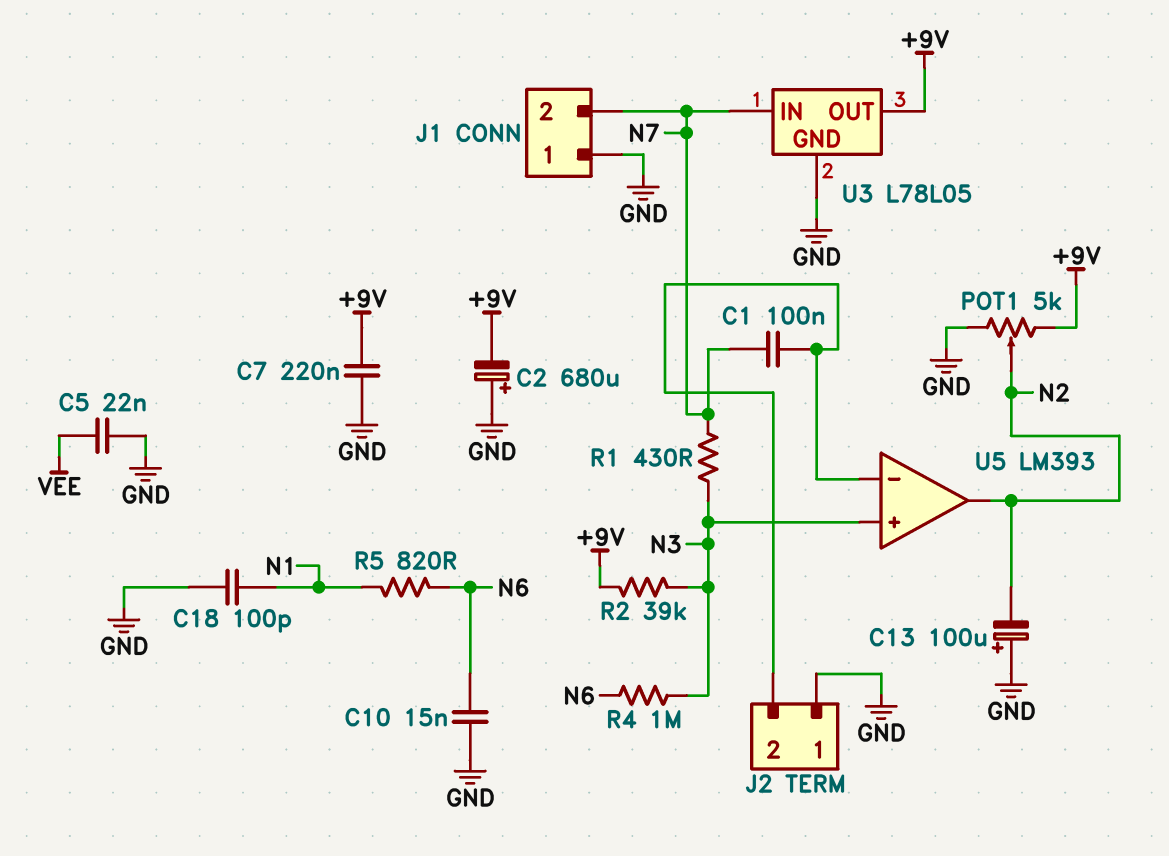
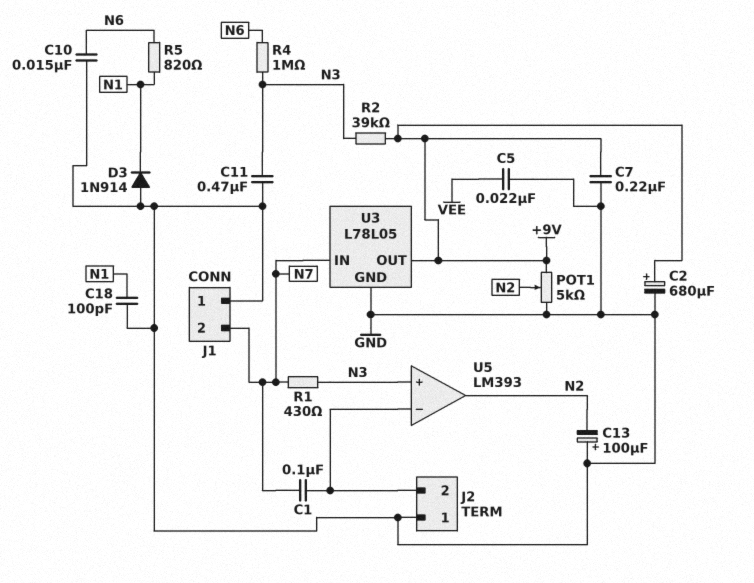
C2: 680uF (plus GND, minus +9V) -> 680uF (plus +9V, minus GND)
C11: none -> 470nF (GND, N3)
D3: none -> diode 1N914 (A GND, K N1)

